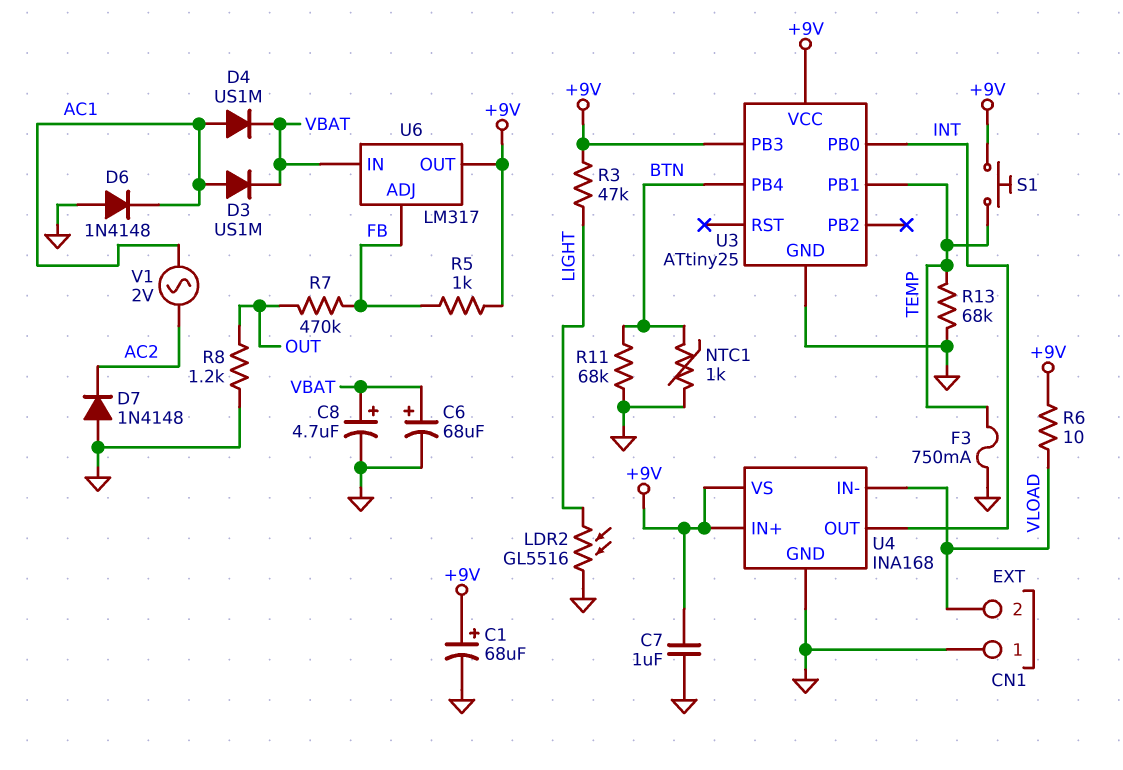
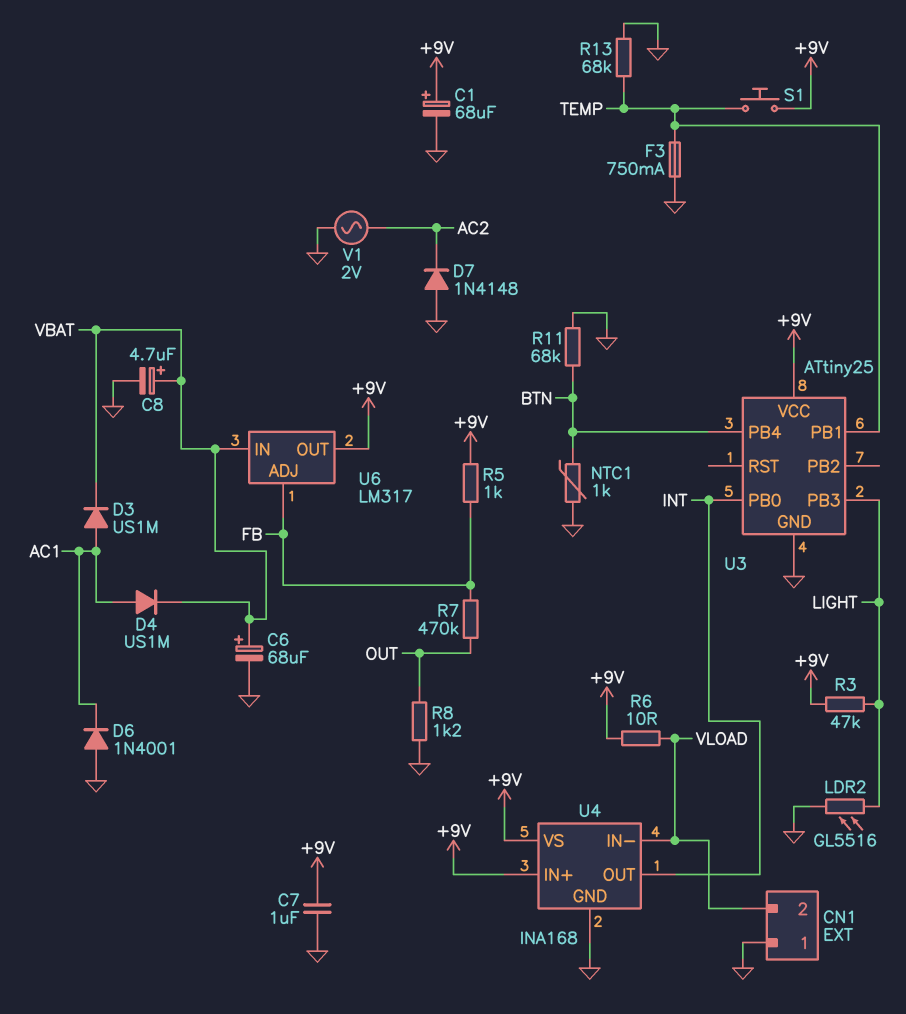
D6: diode 1N4148 (A GND, K AC1) -> diode 1N4001 (A GND, K AC1)
U3 pin PB3: +9V -> LIGHT
V1: AC 2V (AC1, AC2) -> AC 2V (AC2, GND)

